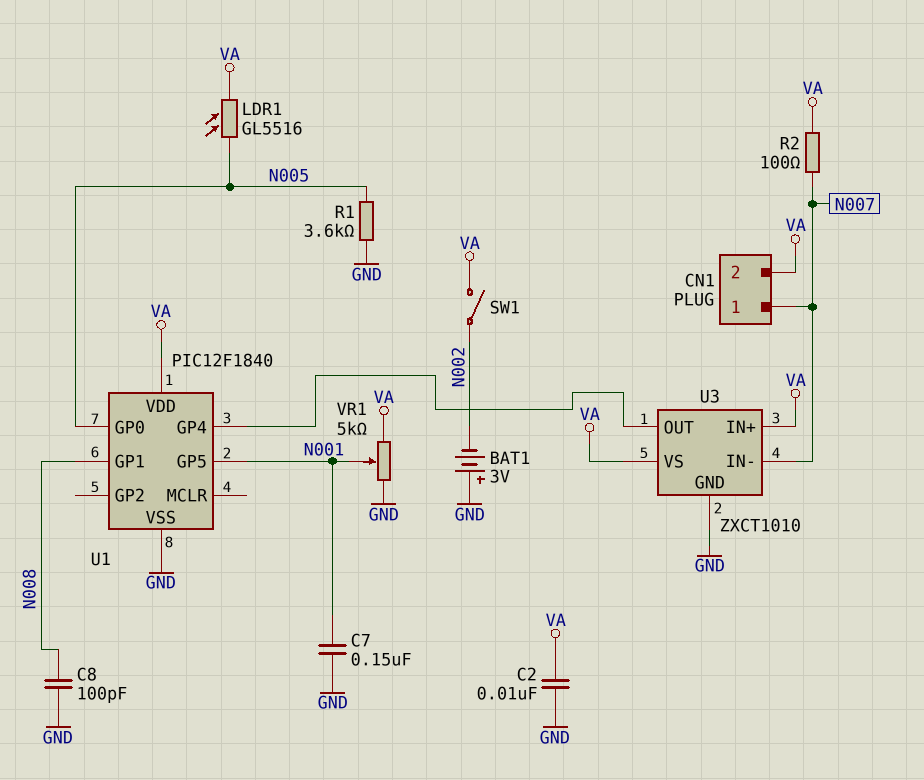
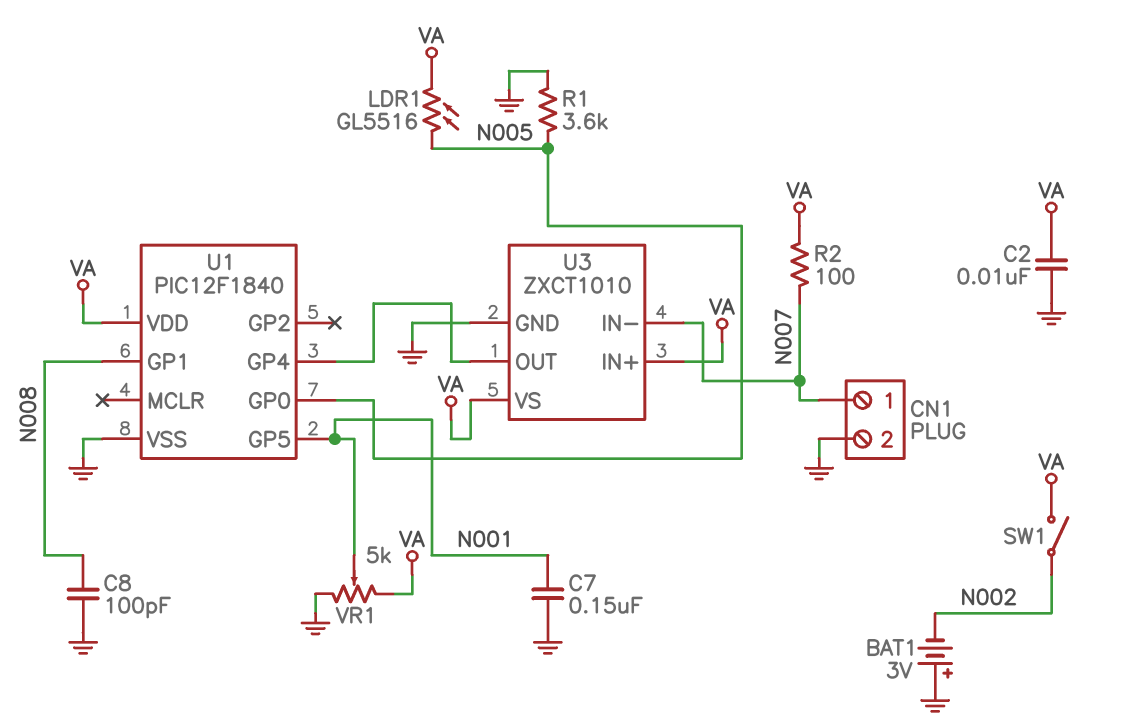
CN1 pin 2: VA -> GND

